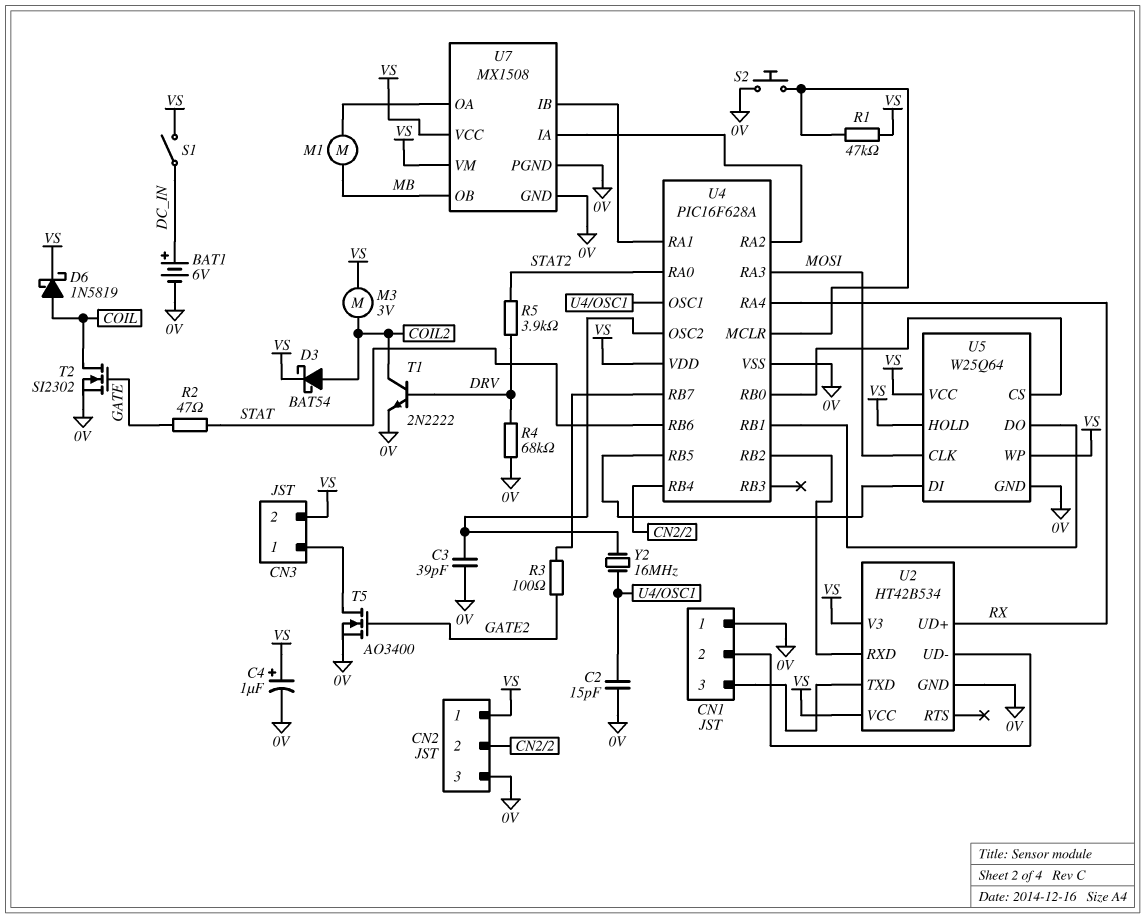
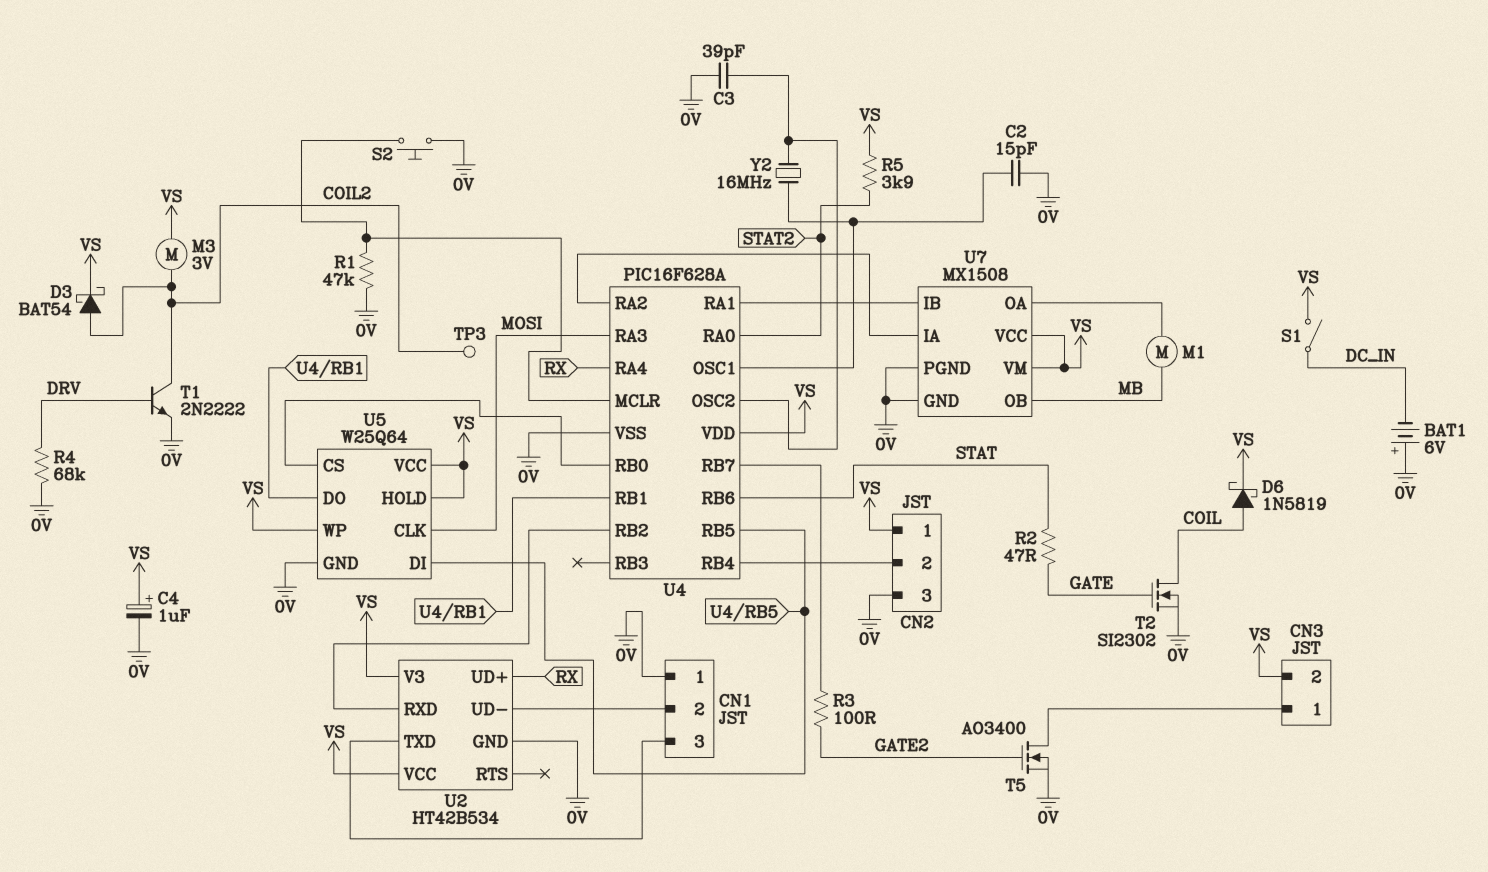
BAT1: 6V (plus DC_IN, minus 0V) -> 6V (plus 0V, minus DC_IN)
R1: 47k (U4/MCLR, VS) -> 47k (0V, U4/MCLR)
R5: 3.9k (DRV, STAT2) -> 3.9k (STAT2, VS)
TP3: none -> test point (COIL2)

